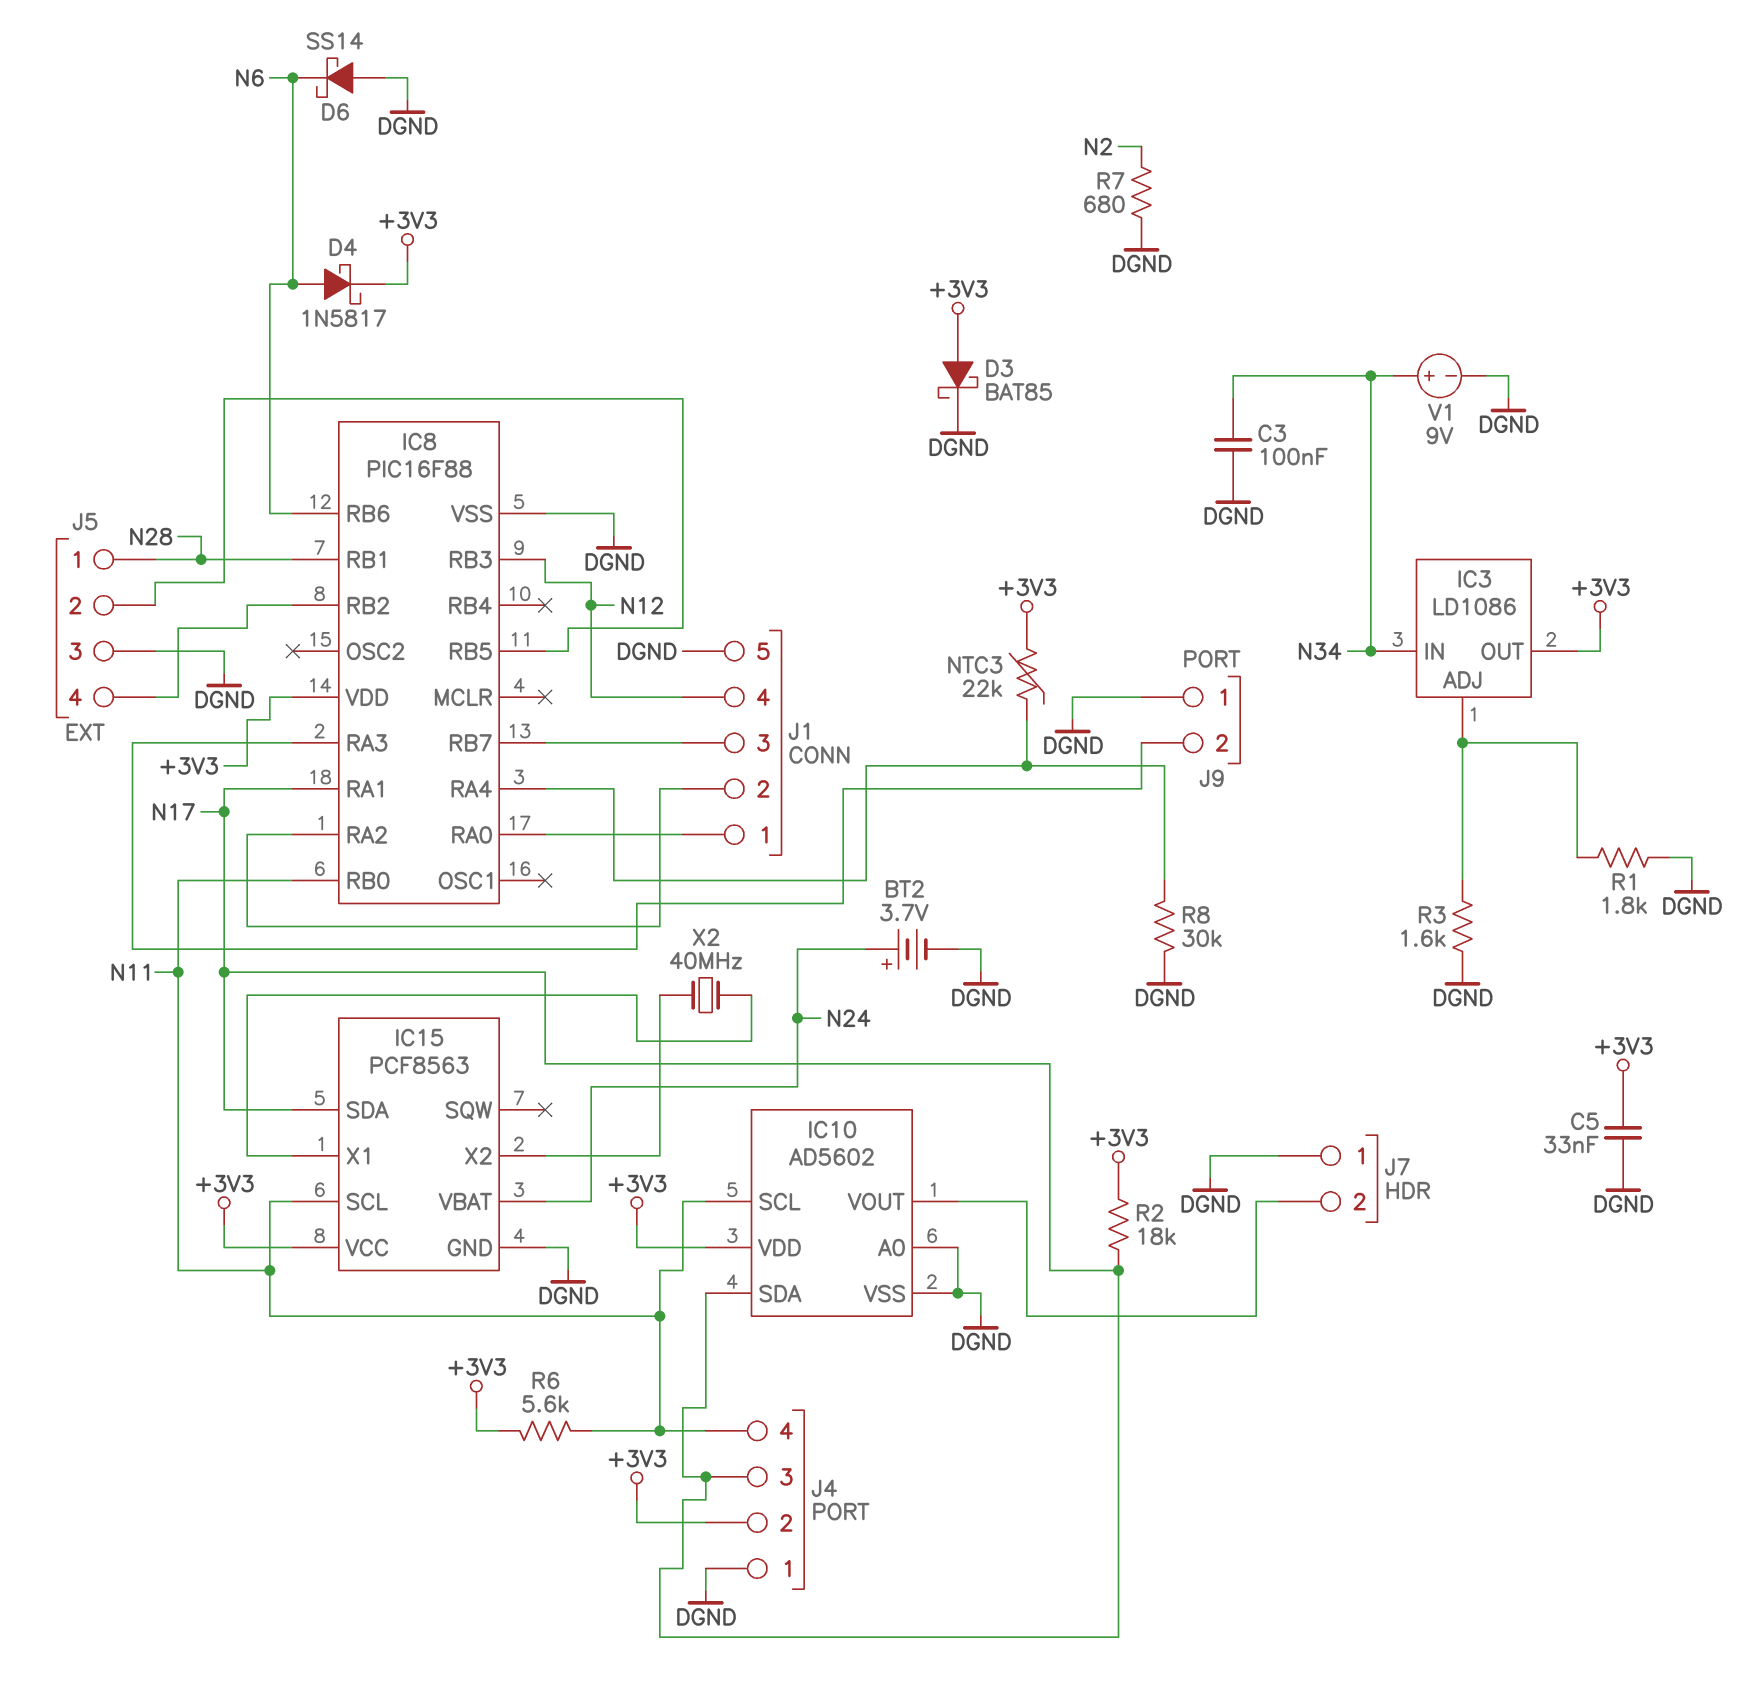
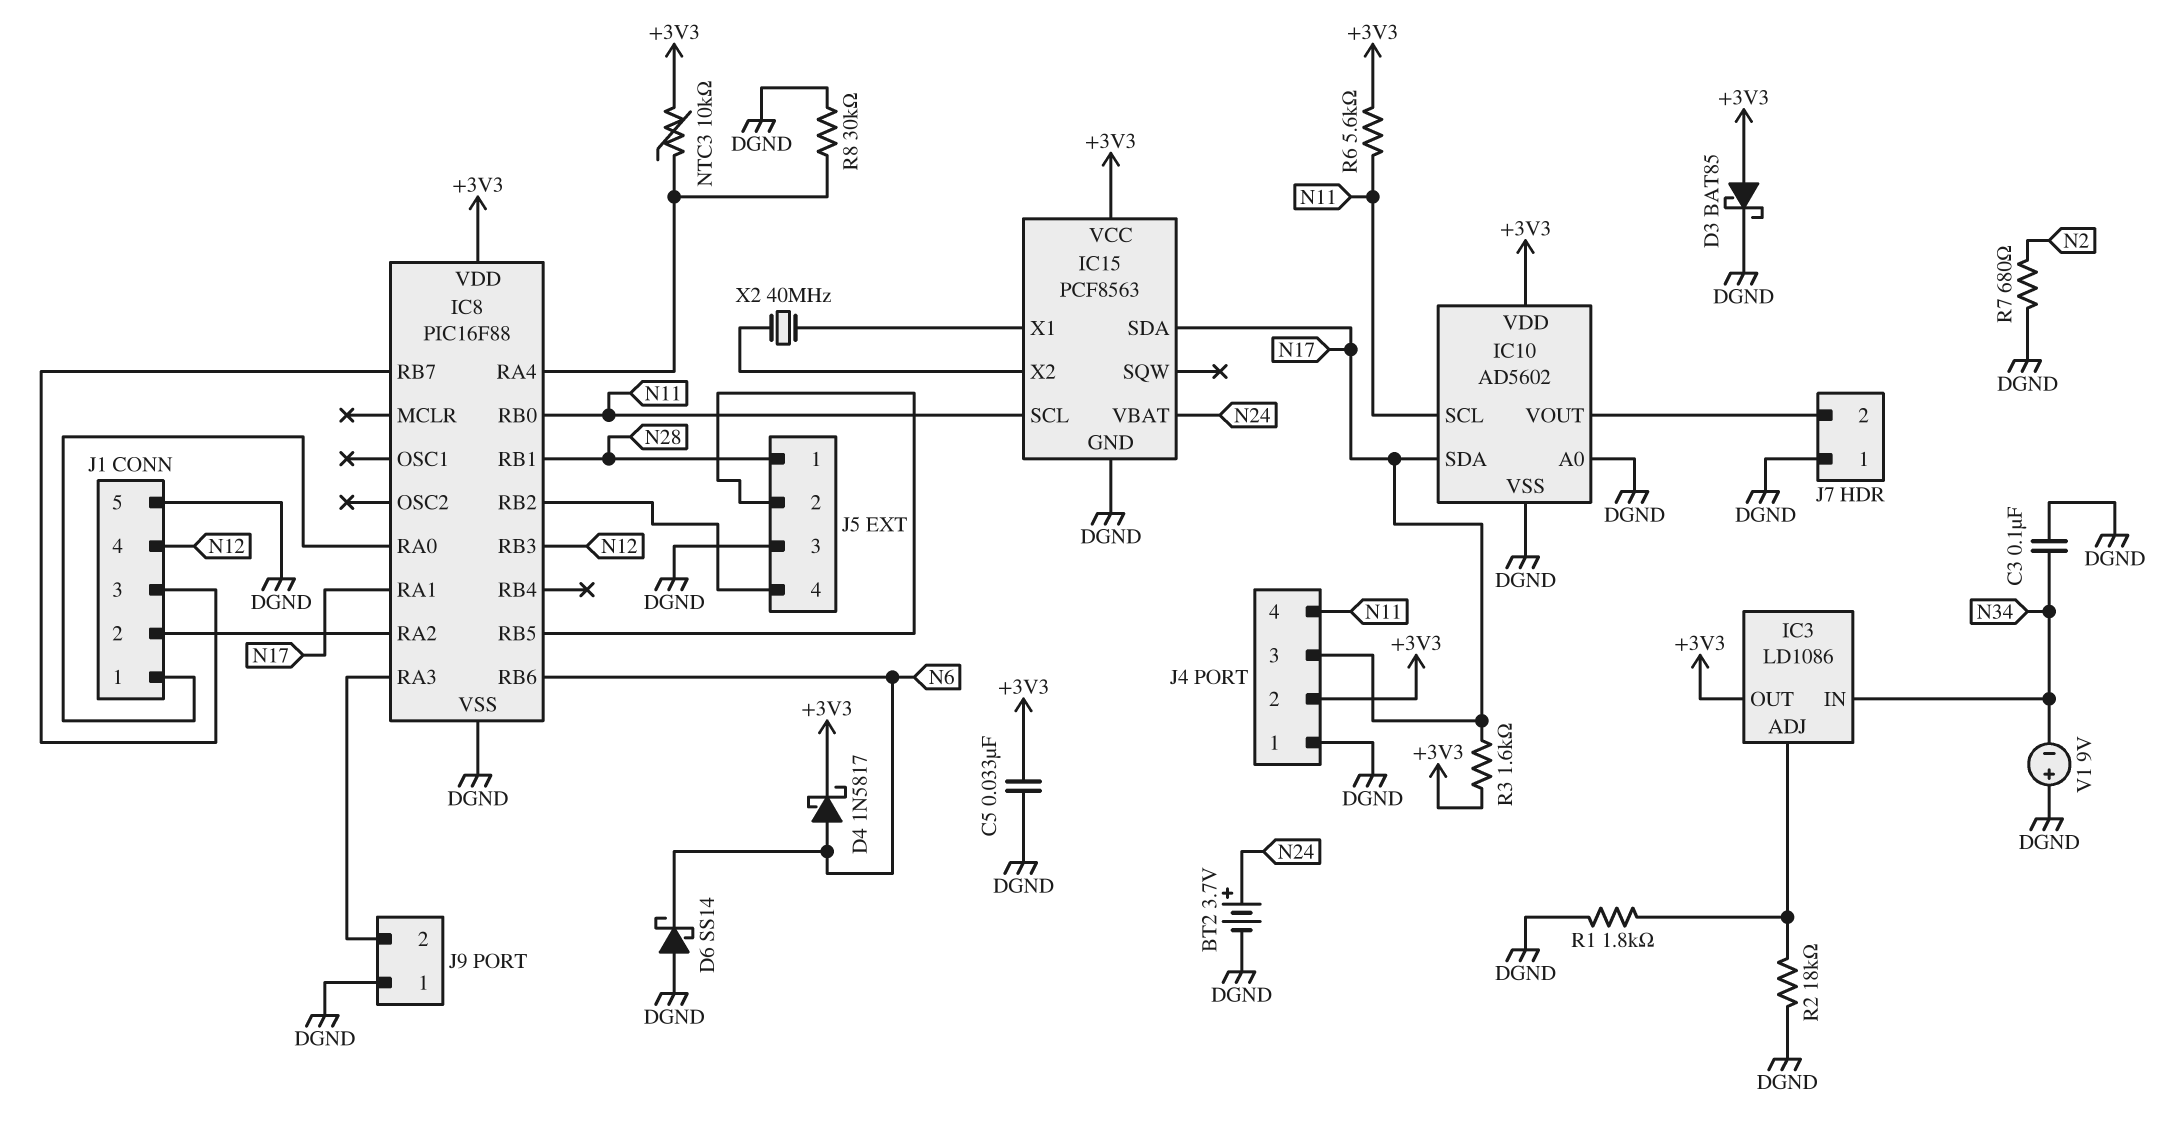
NTC3: 22k (+3V3, IC8/RA4) -> 10k (+3V3, IC8/RA4)
R2: 18k (+3V3, N17) -> 18k (DGND, IC3/ADJ)
R3: 1.6k (DGND, IC3/ADJ) -> 1.6k (+3V3, N17)
V1: 9V (plus N34, minus DGND) -> 9V (plus DGND, minus N34)

